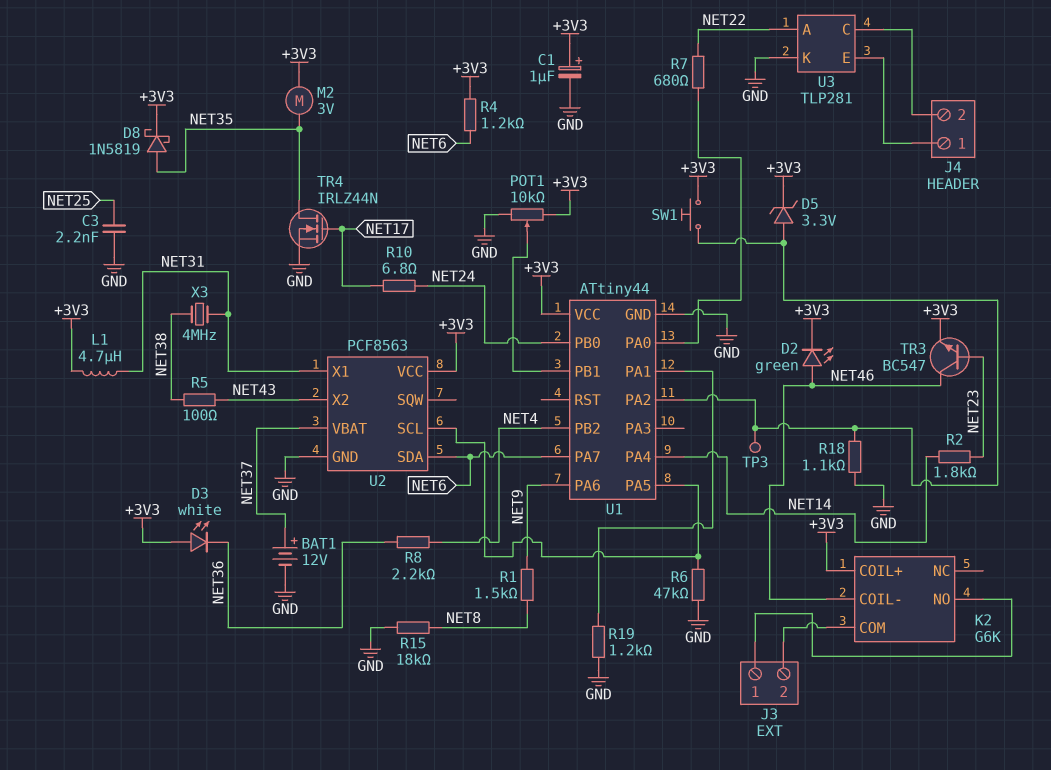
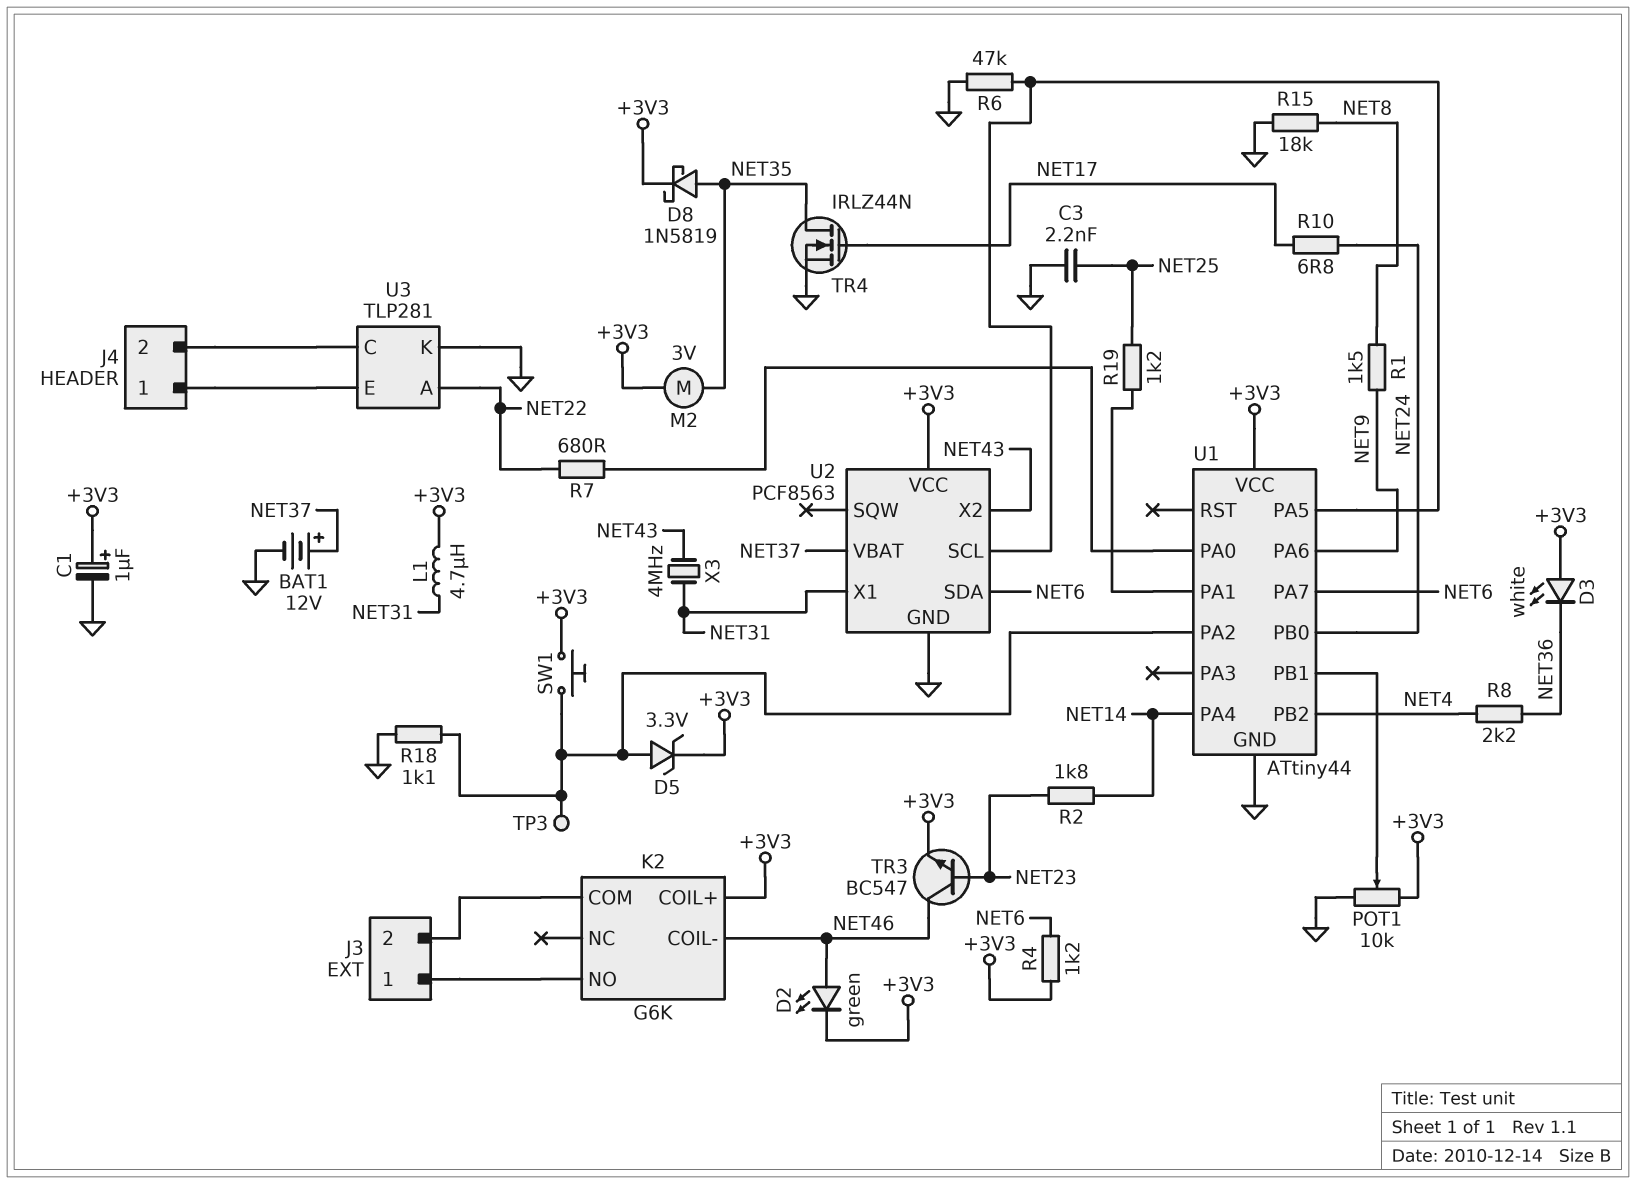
R5: 100 (NET38, NET43) -> none
R19: 1.2k (GND, U1/PA1) -> 1.2k (NET25, U1/PA1)
X3: 4MHz (NET31, NET38) -> 4MHz (NET31, NET43)

